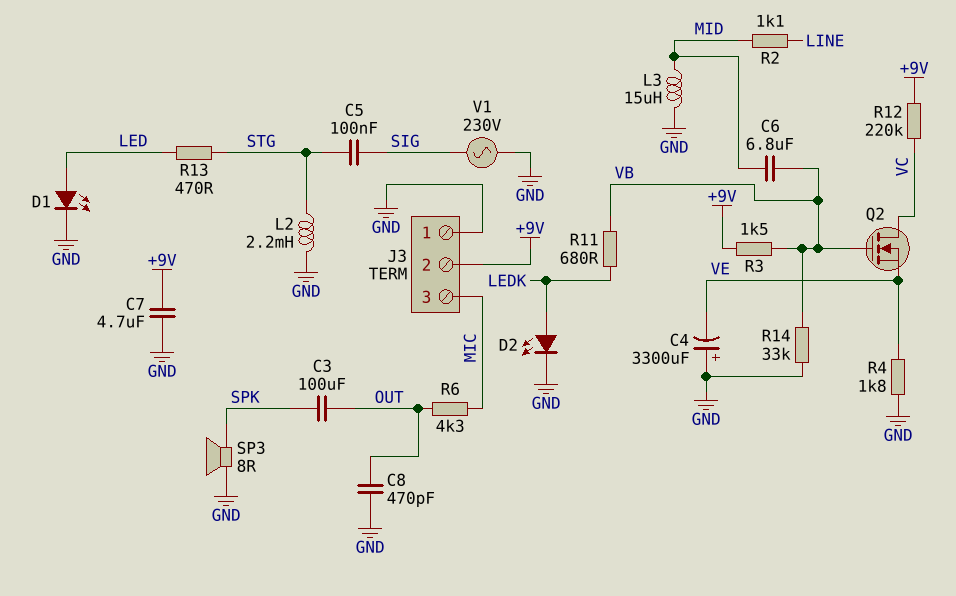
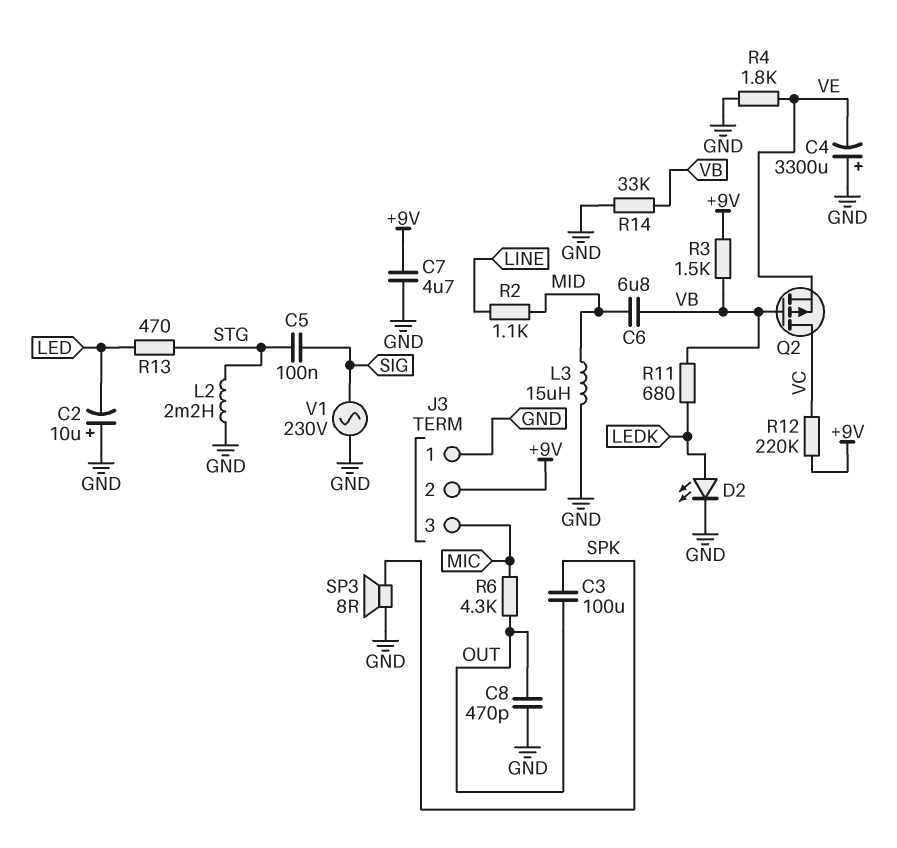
C2: none -> 10uF (plus GND, minus LED)
D1: LED (A LED, K GND) -> none
Q2: NMOS (G VB, D VC, S VE) -> PMOS (G VB, D VC, S VE)

